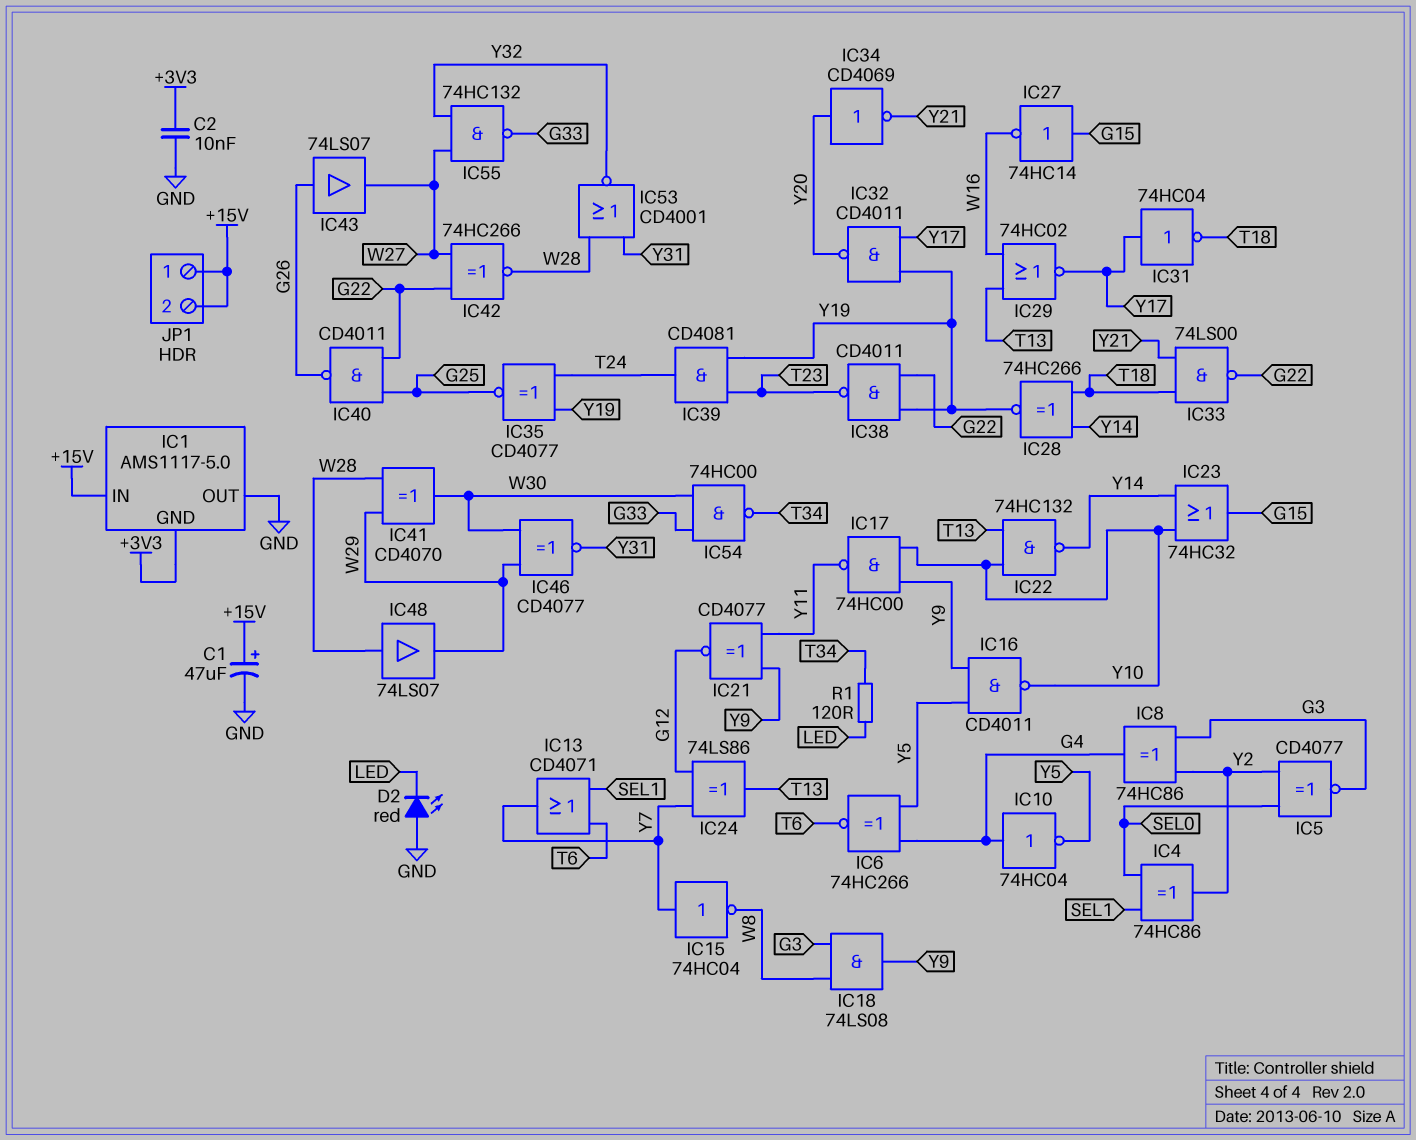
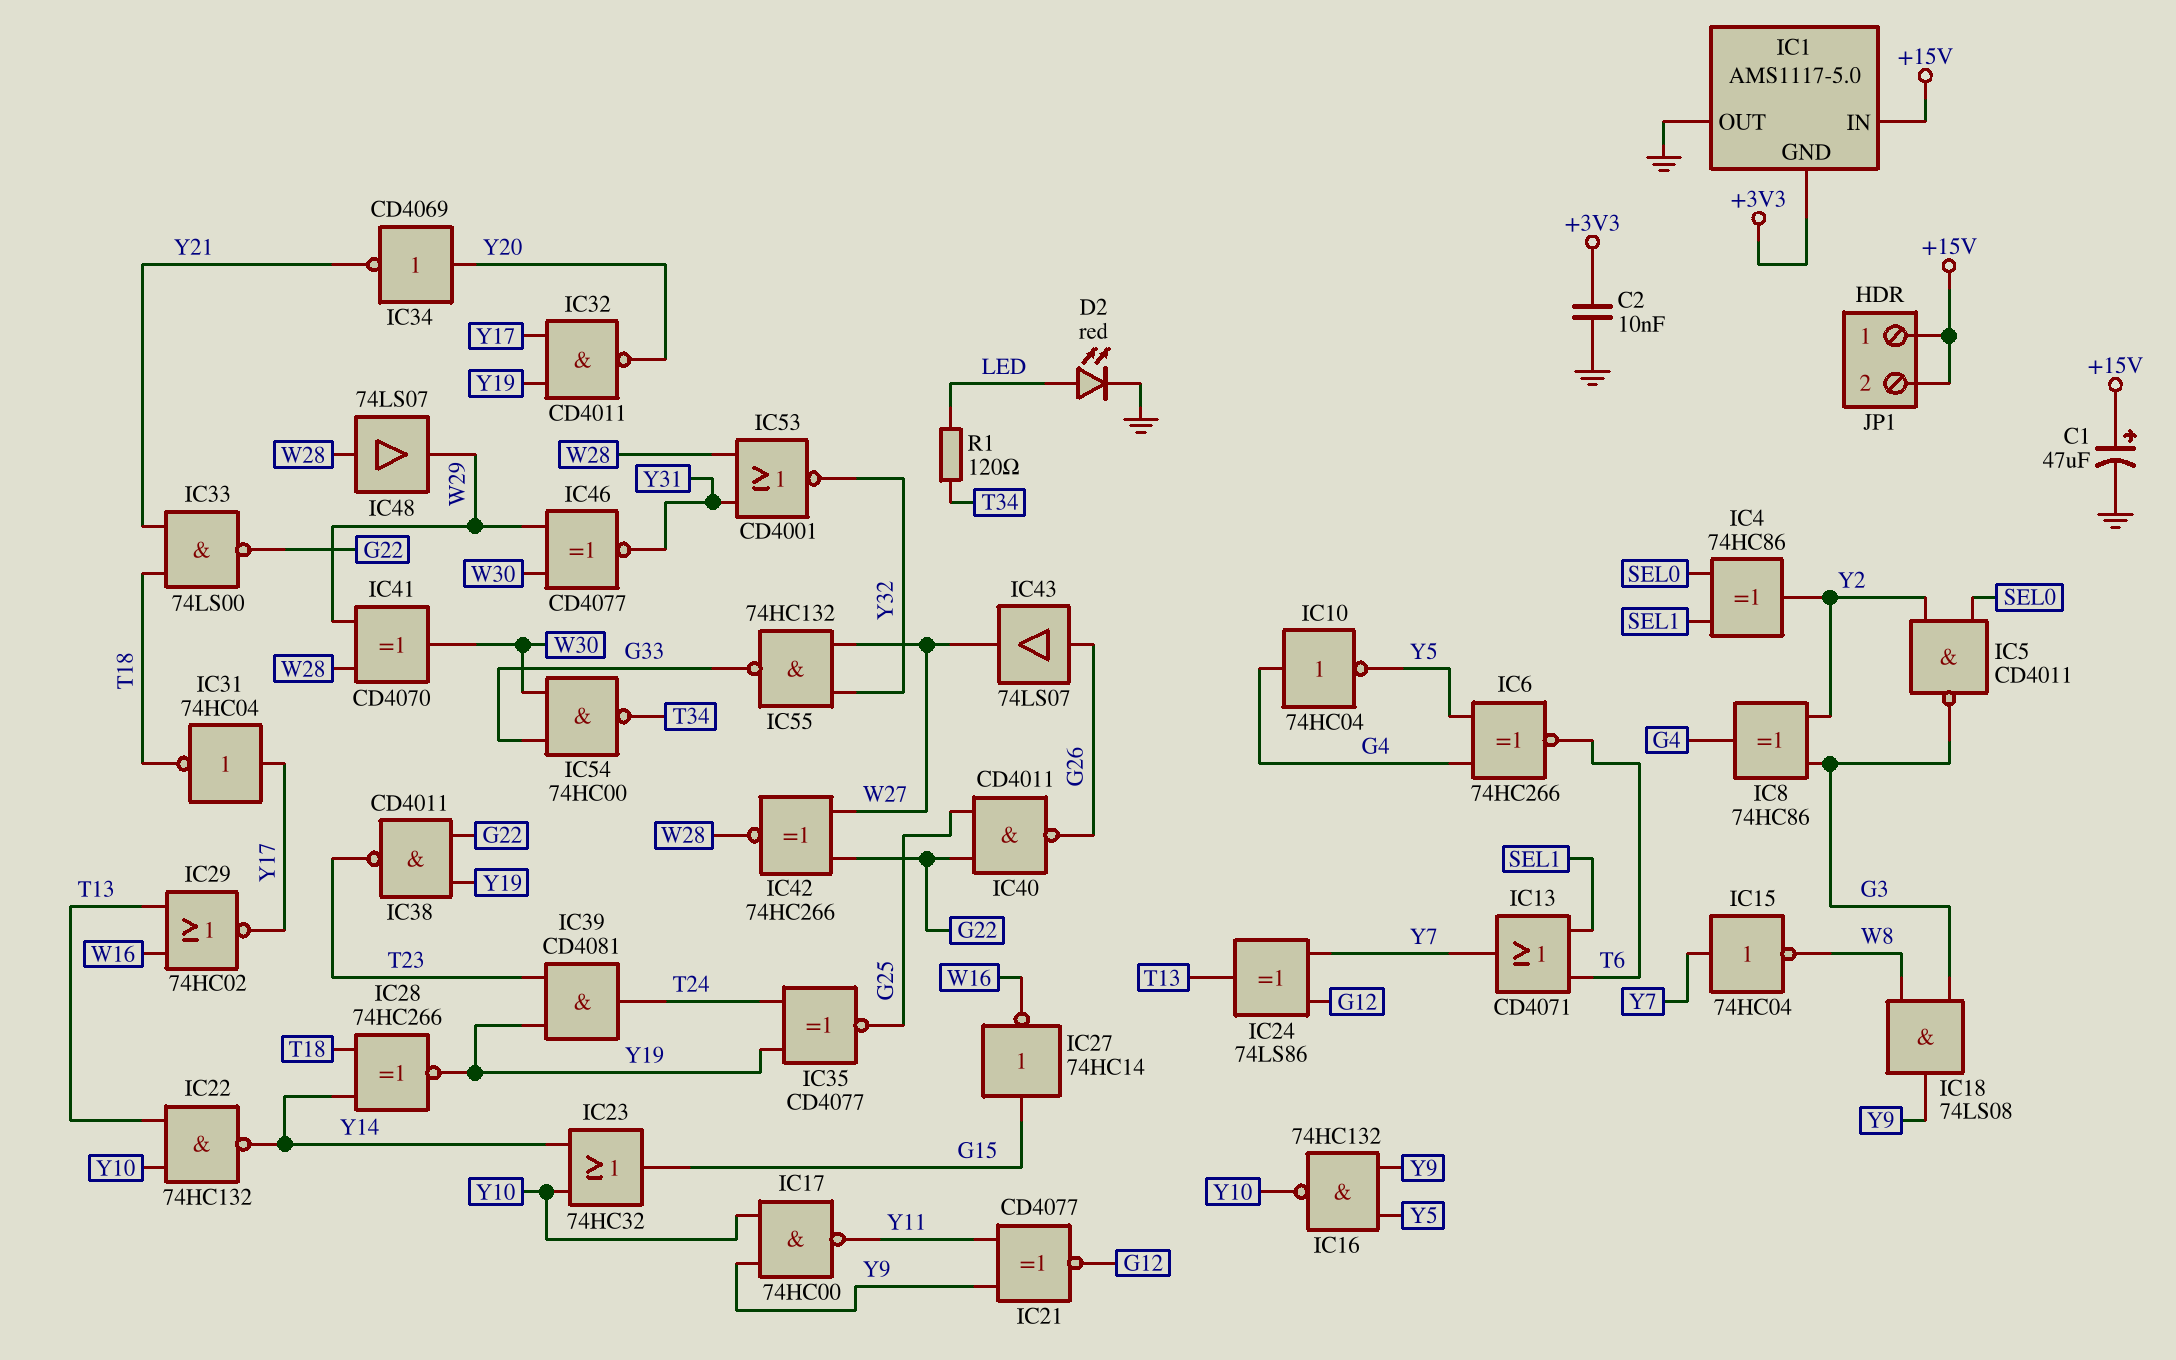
D2: LED red (A GND, K LED) -> LED red (A LED, K GND)
IC5: XNOR CD4077 (in SEL0, in Y2, out G3) -> NAND CD4011 (in SEL0, in Y2, out G3)
IC16: NAND CD4011 (in Y5, in Y9, out Y10) -> NAND 74HC132 (in Y5, in Y9, out Y10)

